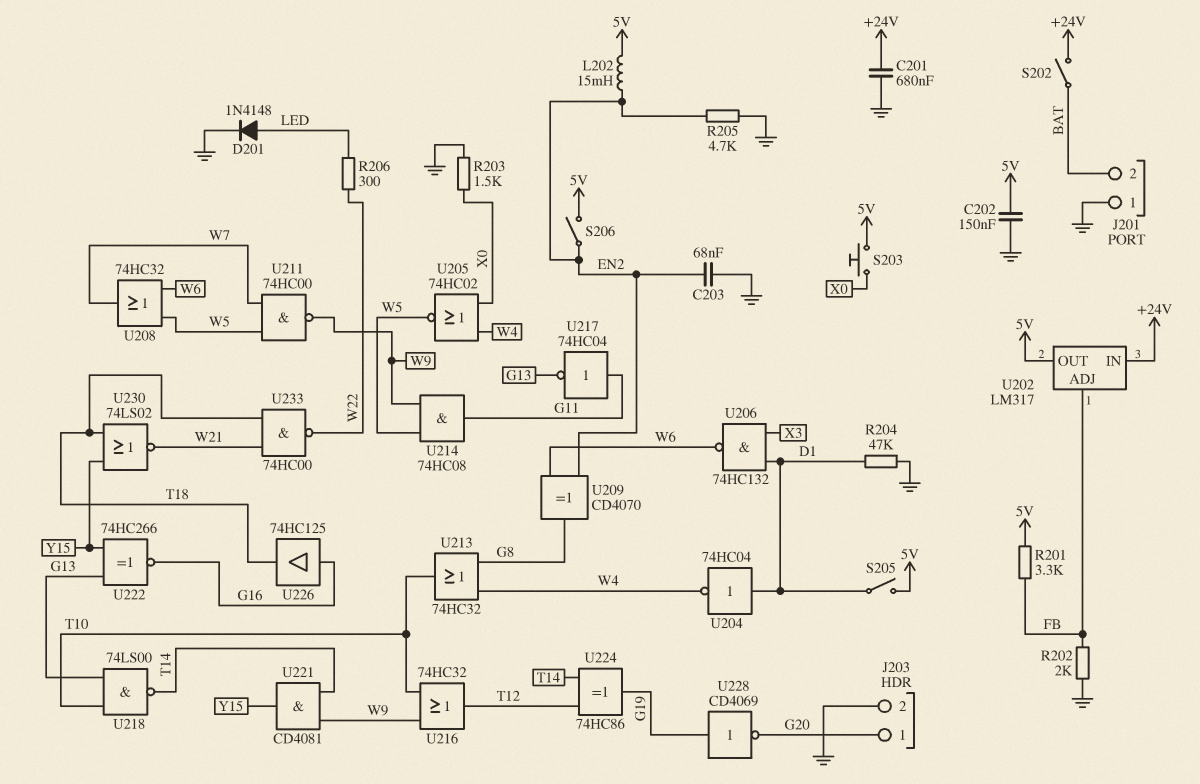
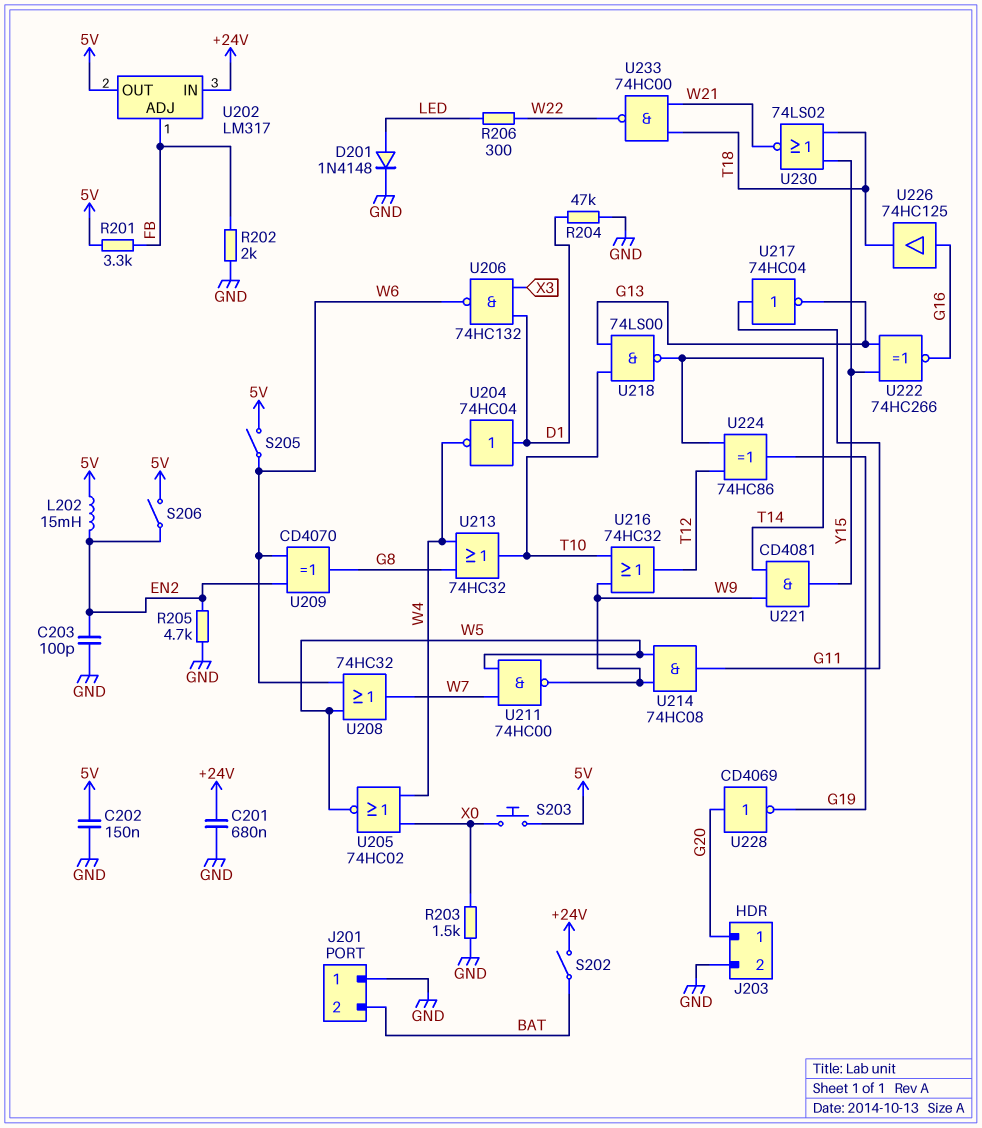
C203: 68nF (EN2, GND) -> 100pF (EN2, GND)
S205: switch (5V, D1) -> switch (5V, W6)
U228: NOT CD4069 (in G19, out G20) -> NOT CD4069 (in G20, out G19)

